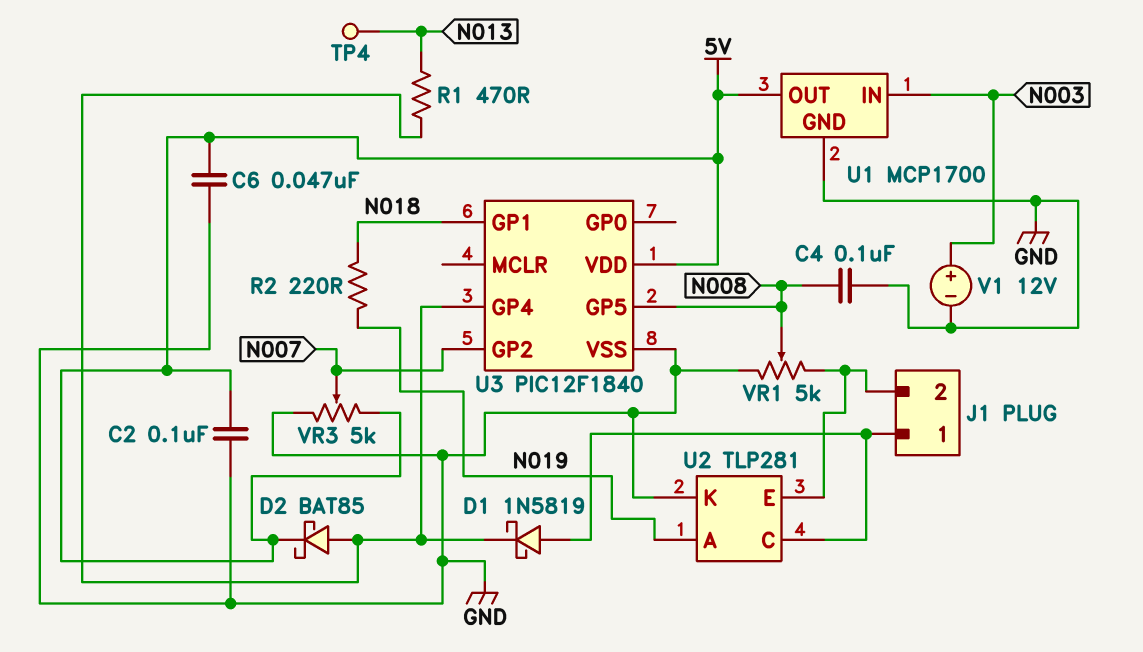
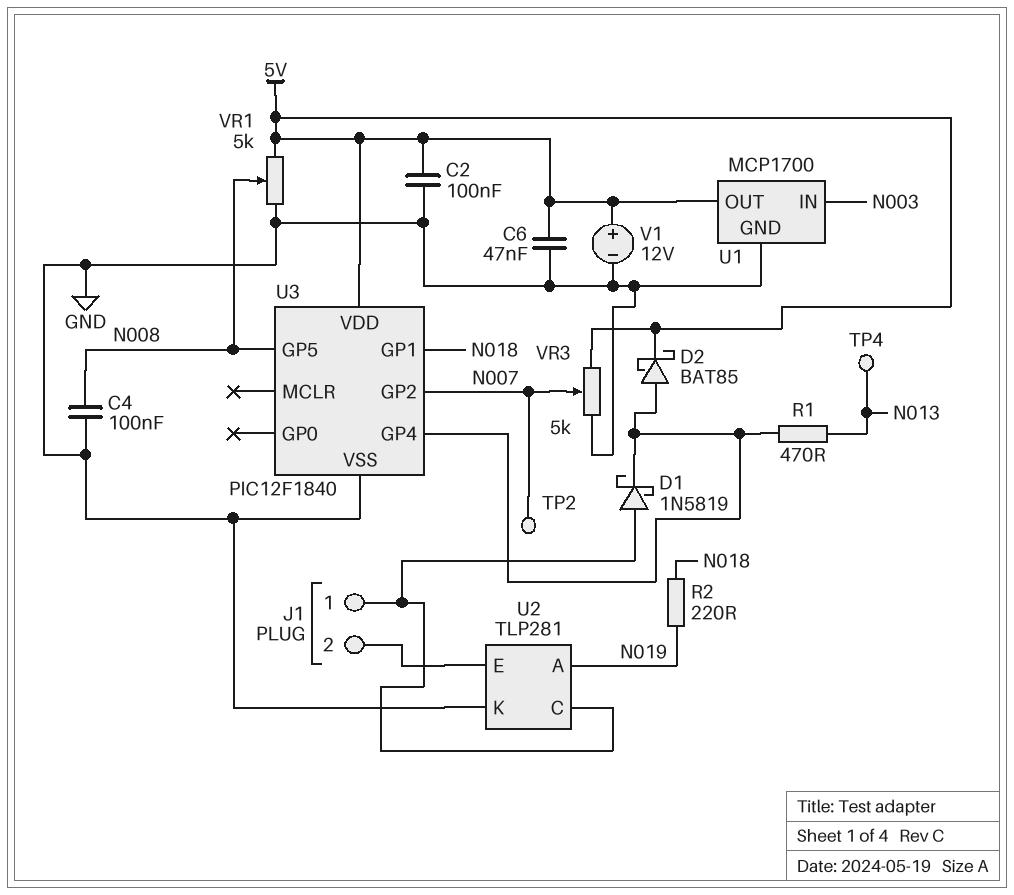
TP2: none -> test point (N007)
V1: 12V (plus N003, minus GND) -> 12V (plus 5V, minus GND)
VR1: 5k (GND, J1/2, wiper N008) -> 5k (5V, GND, wiper N008)

